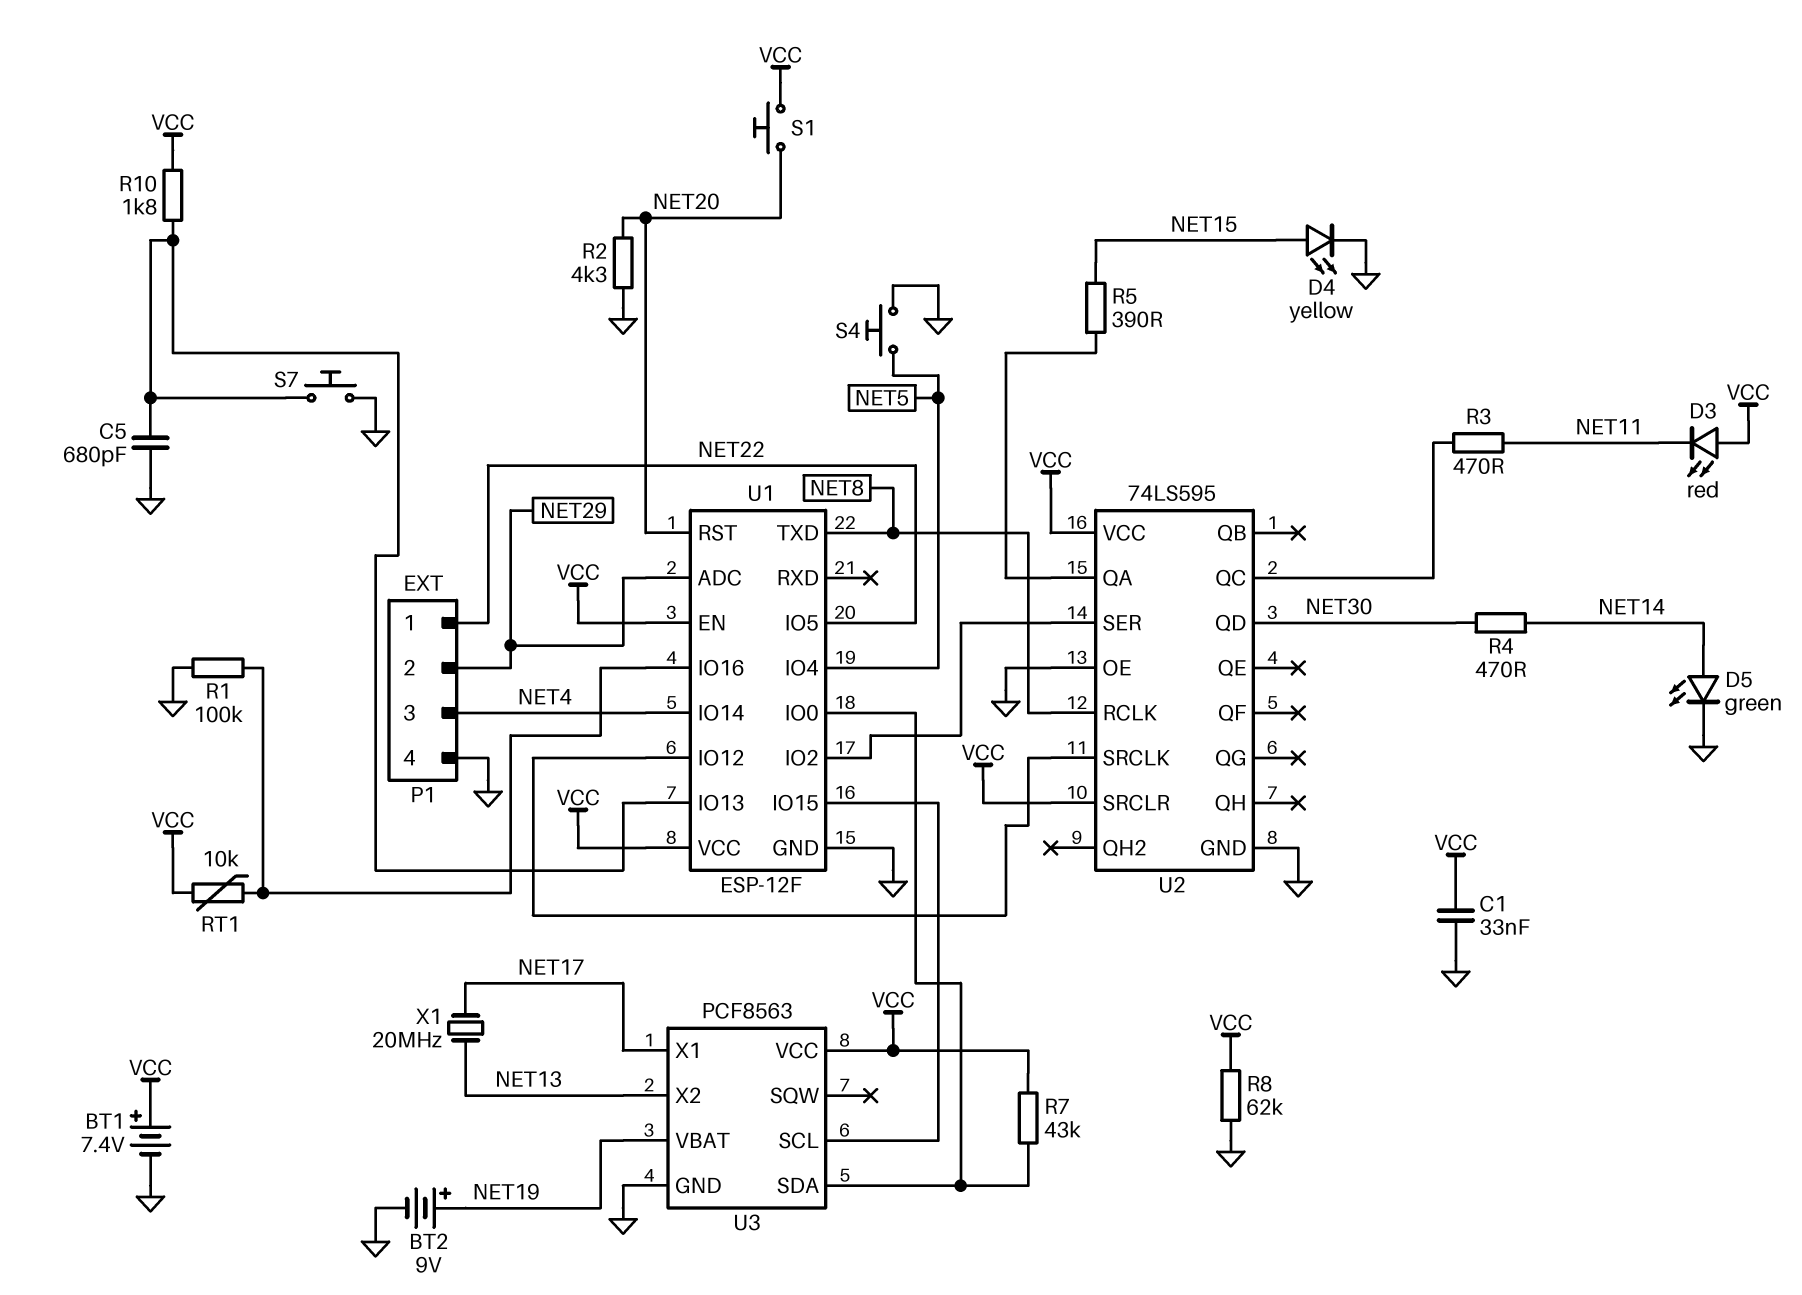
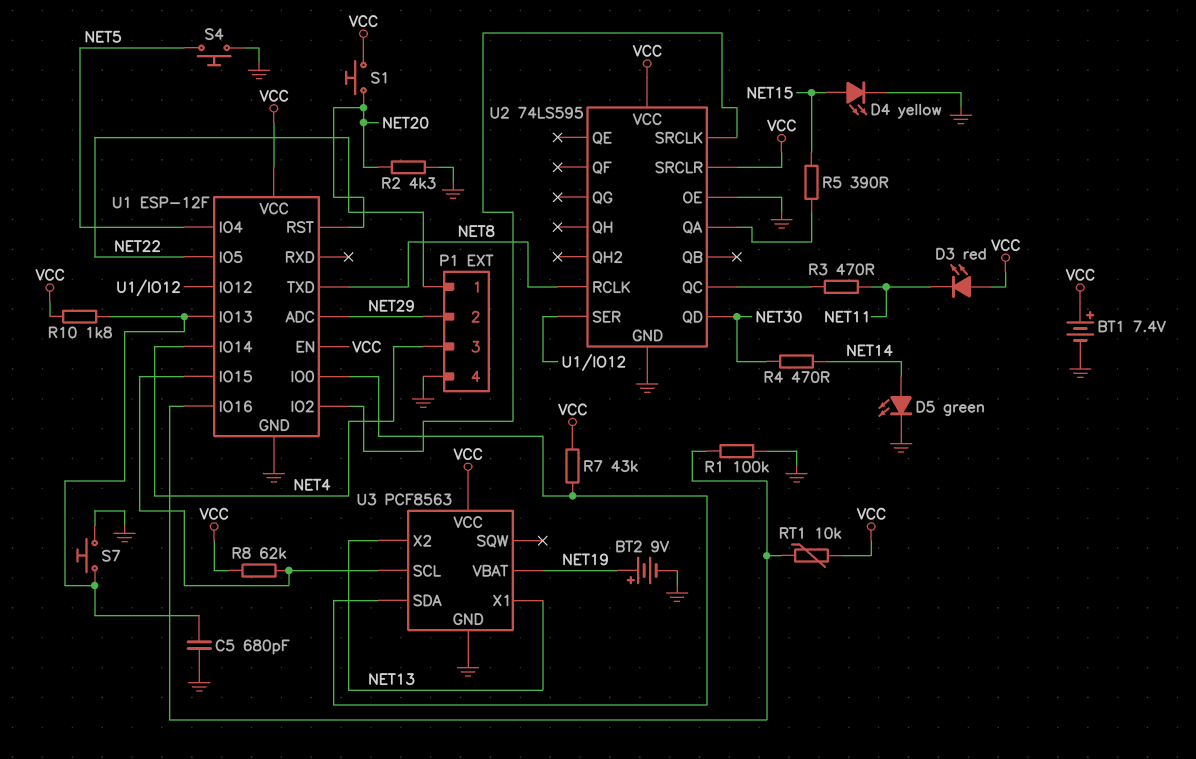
C1: 33nF (GND, VCC) -> none
R8: 62k (GND, VCC) -> 62k (U1/IO15, VCC)
U2 pin SER: U1/IO2 -> U1/IO12
U2 pin SRCLK: U1/IO12 -> U1/IO2
U3 pin X1: NET17 -> NET13
X1: 20MHz (NET13, NET17) -> none

